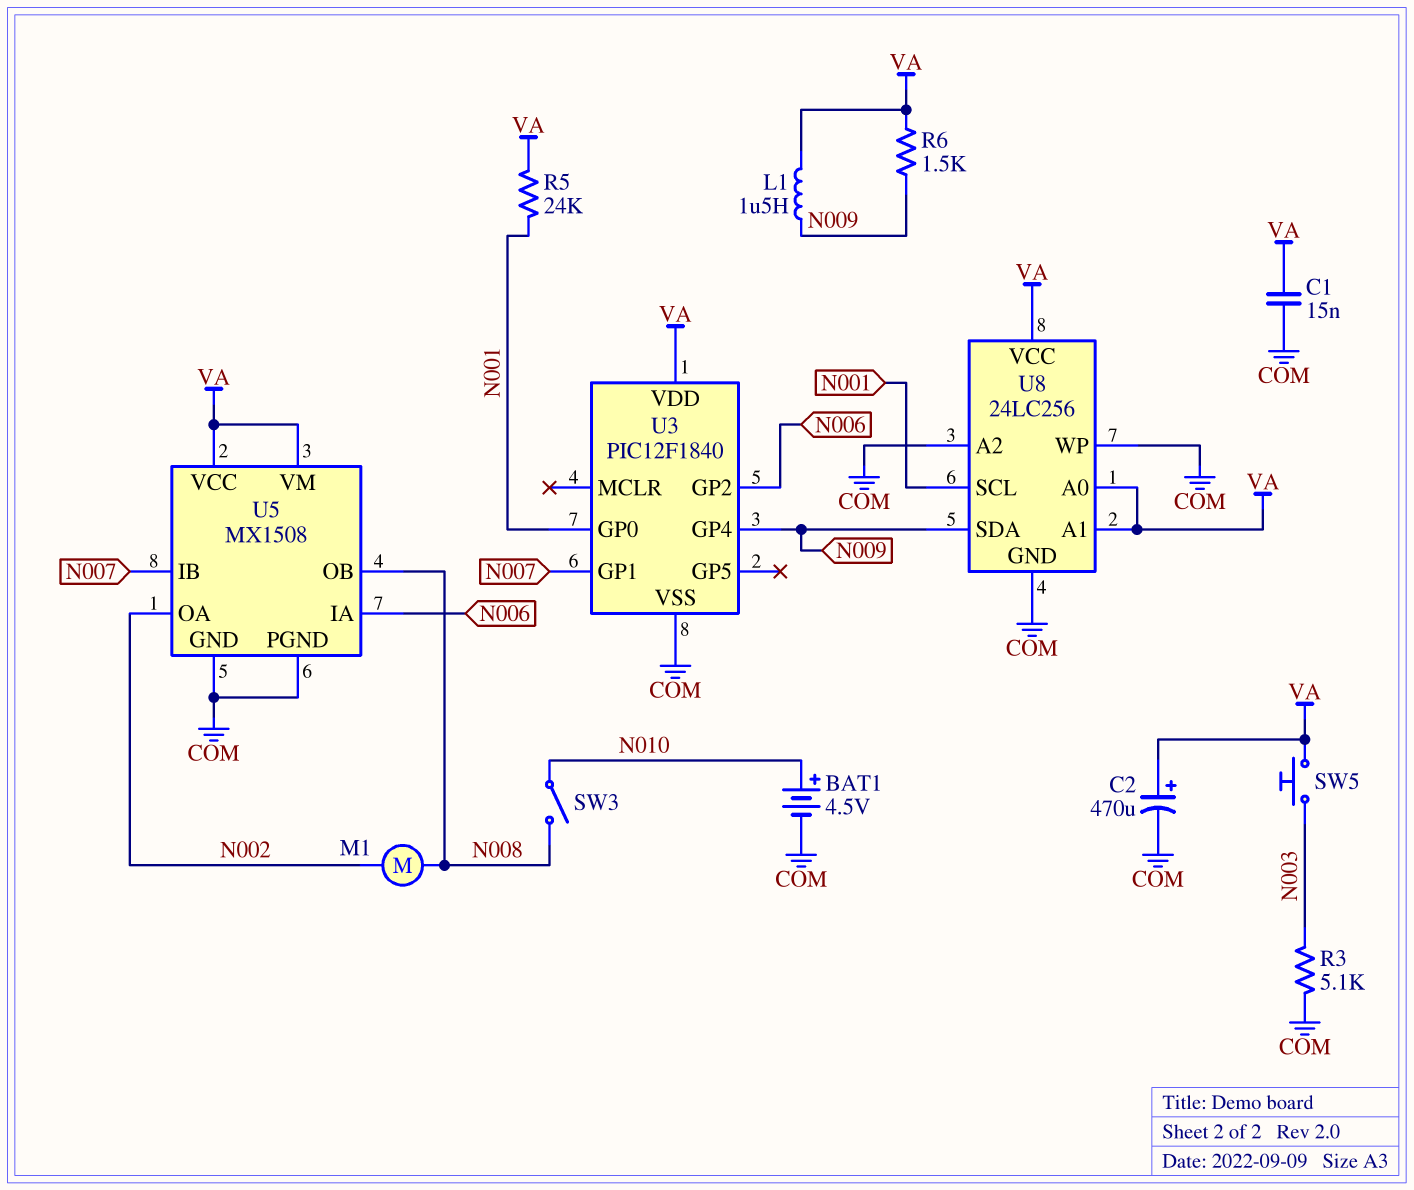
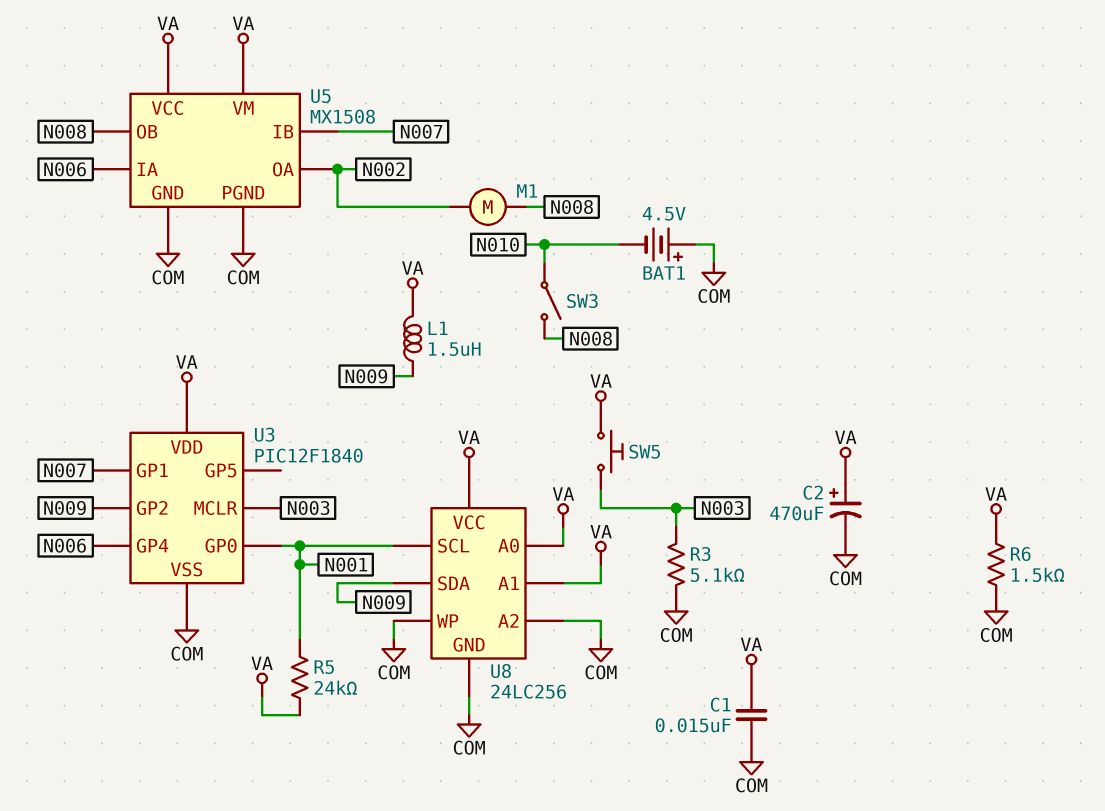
BAT1: 4.5V (plus N010, minus COM) -> 4.5V (plus COM, minus N010)
R6: 1.5k (N009, VA) -> 1.5k (COM, VA)
U3 pin GP2: N006 -> N009
U3 pin GP4: N009 -> N006
U3 pin MCLR: none -> N003

